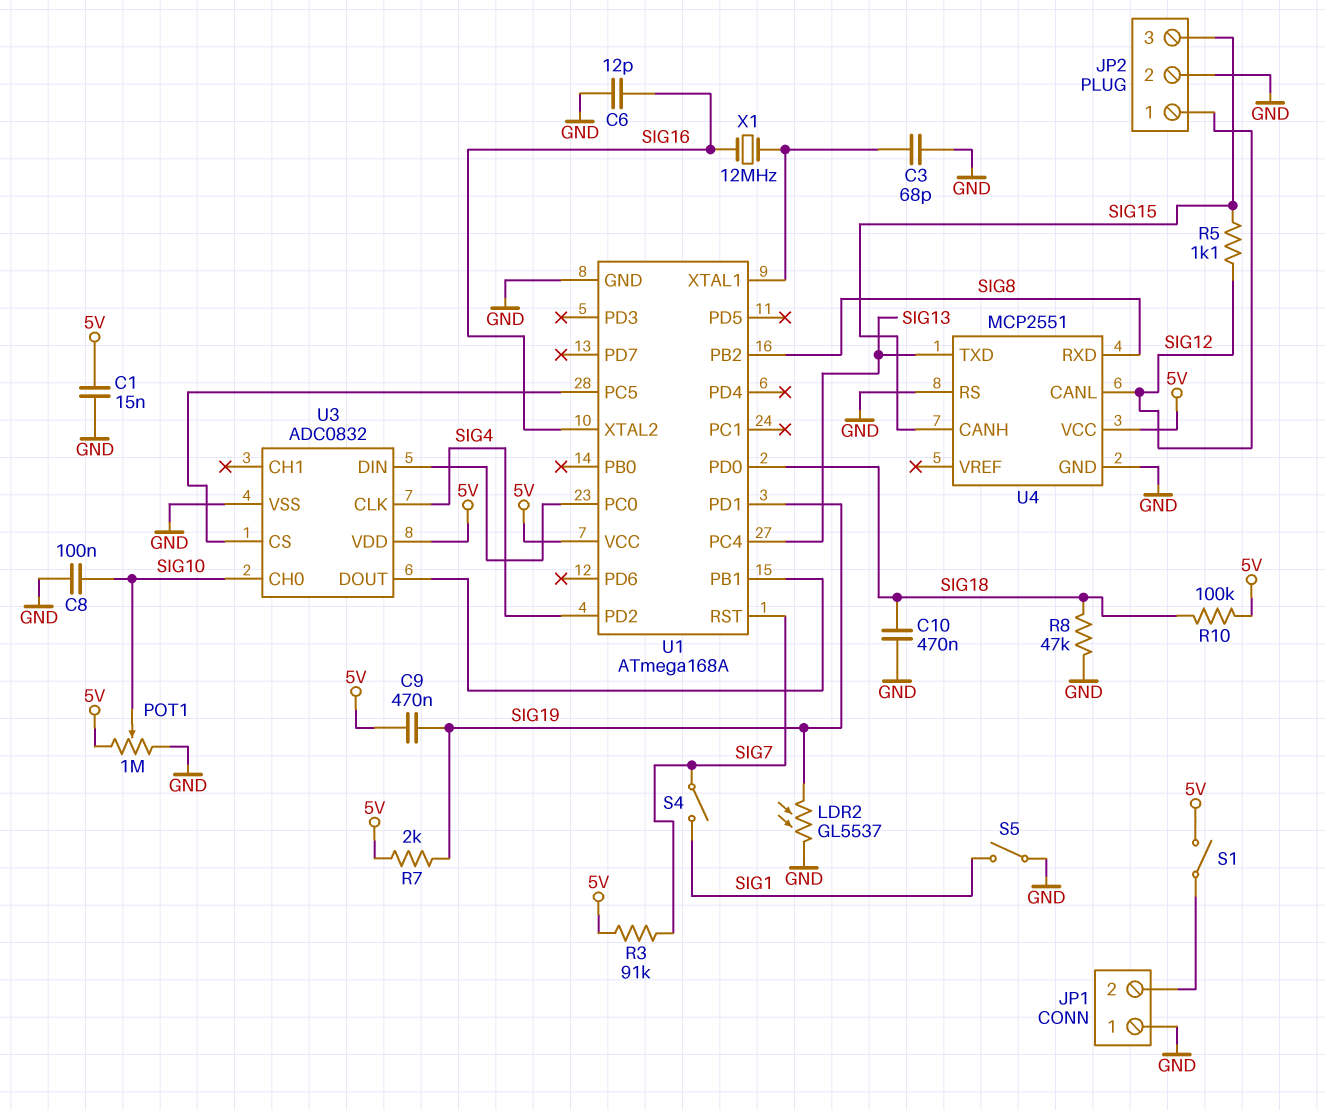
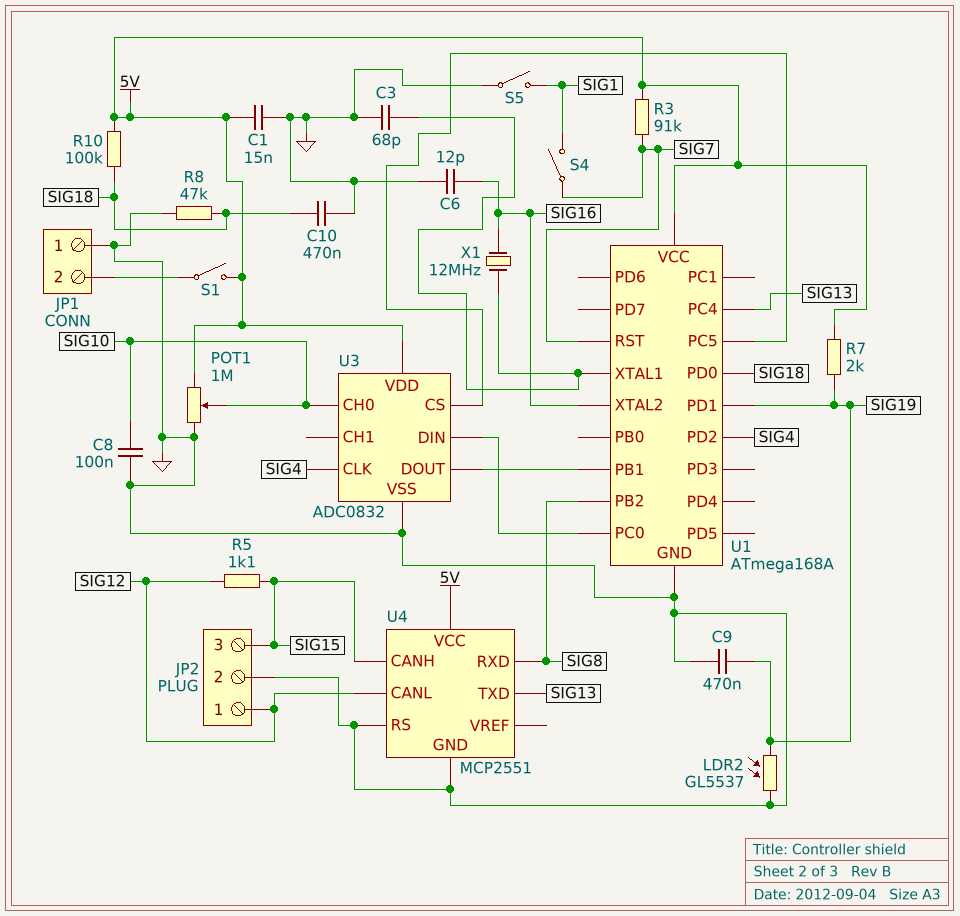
C9: 470nF (5V, SIG19) -> 470nF (GND, SIG19)

